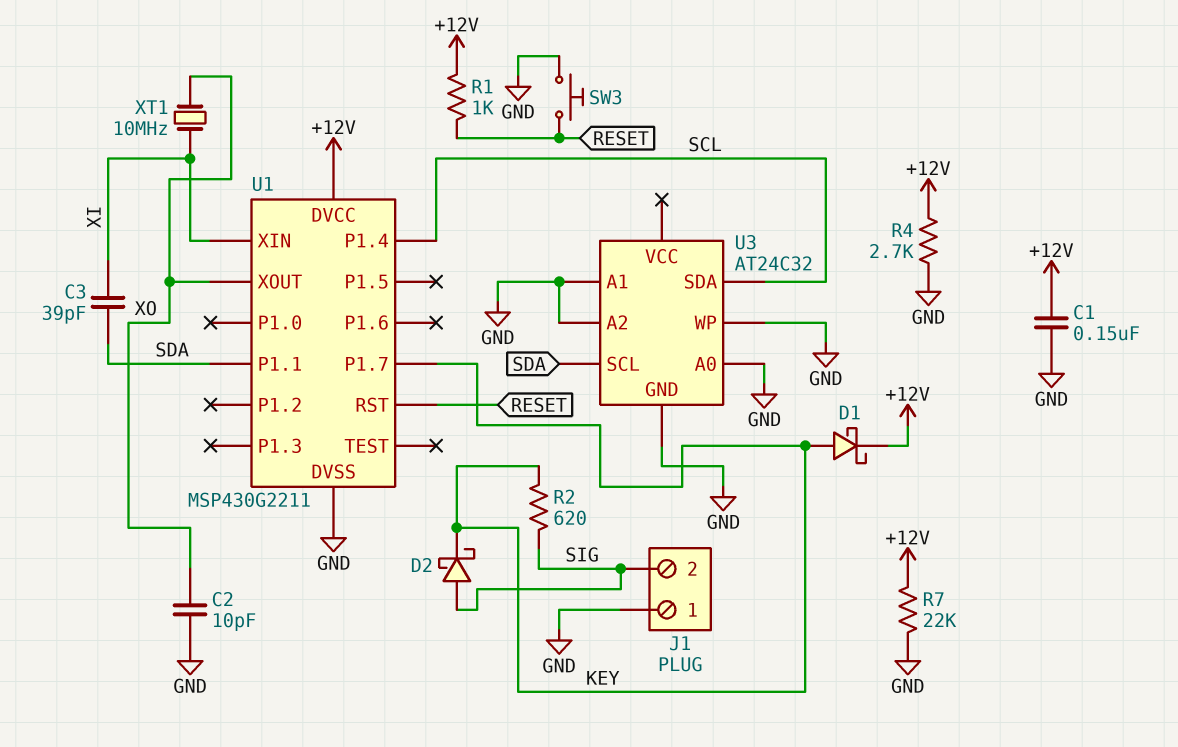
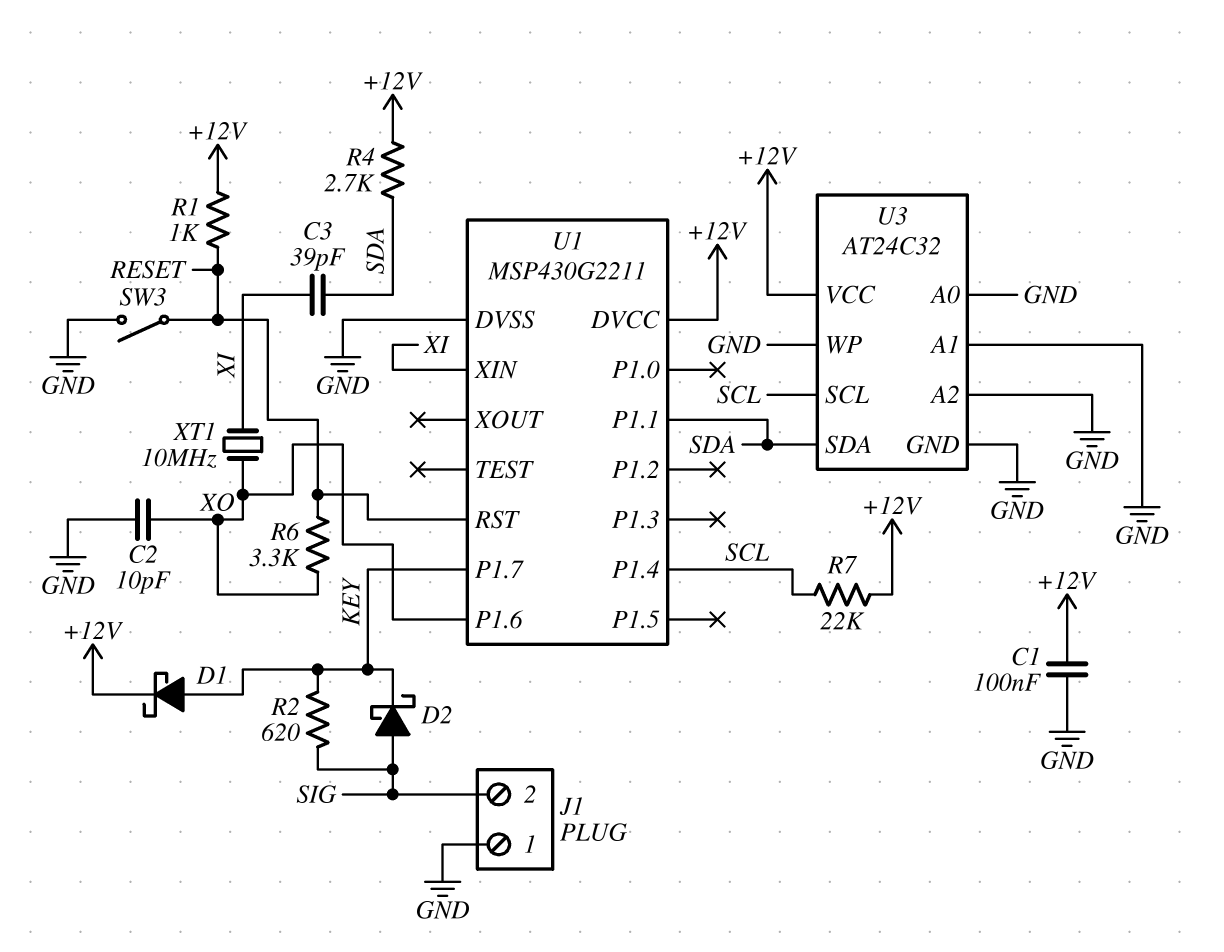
C1: 150nF (+12V, GND) -> 100nF (+12V, GND)
R4: 2.7k (+12V, GND) -> 2.7k (+12V, SDA)
R6: none -> 3.3k (RESET, XO)
R7: 22k (+12V, GND) -> 22k (+12V, SCL)
SW3: button (GND, RESET) -> switch (GND, RESET)
U1 pin P1.6: none -> XO
U1 pin XOUT: XO -> none
U3 pin SCL: SDA -> SCL
U3 pin SDA: SCL -> SDA
U3 pin VCC: none -> +12V

